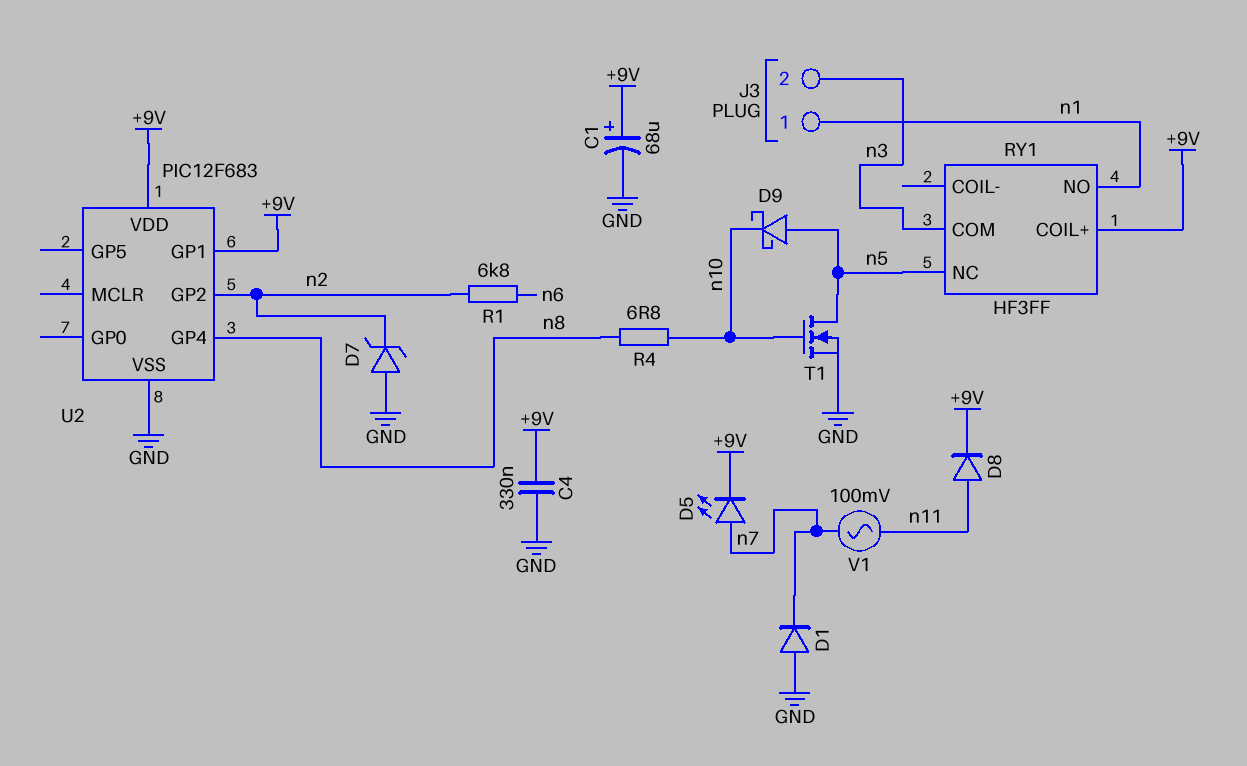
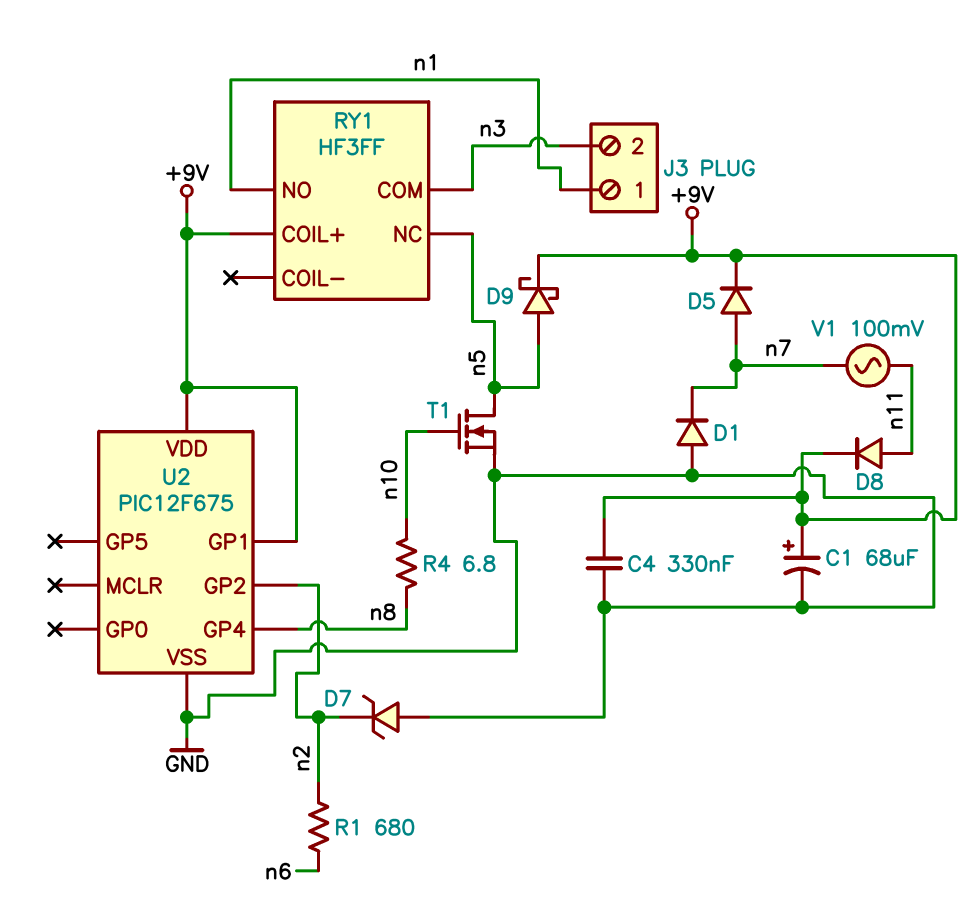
D5: LED (A n7, K +9V) -> diode (A n7, K +9V)
D9: schottky (A n5, K n10) -> schottky (A n5, K +9V)
R1: 6.8k (n2, n6) -> 680 (n2, n6)
U2: PIC12F683 -> PIC12F675

